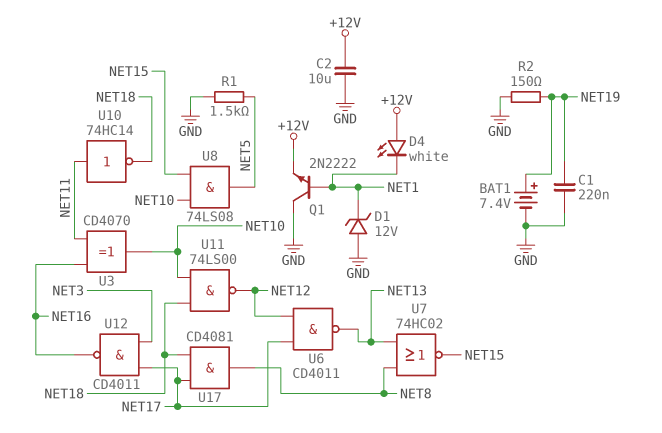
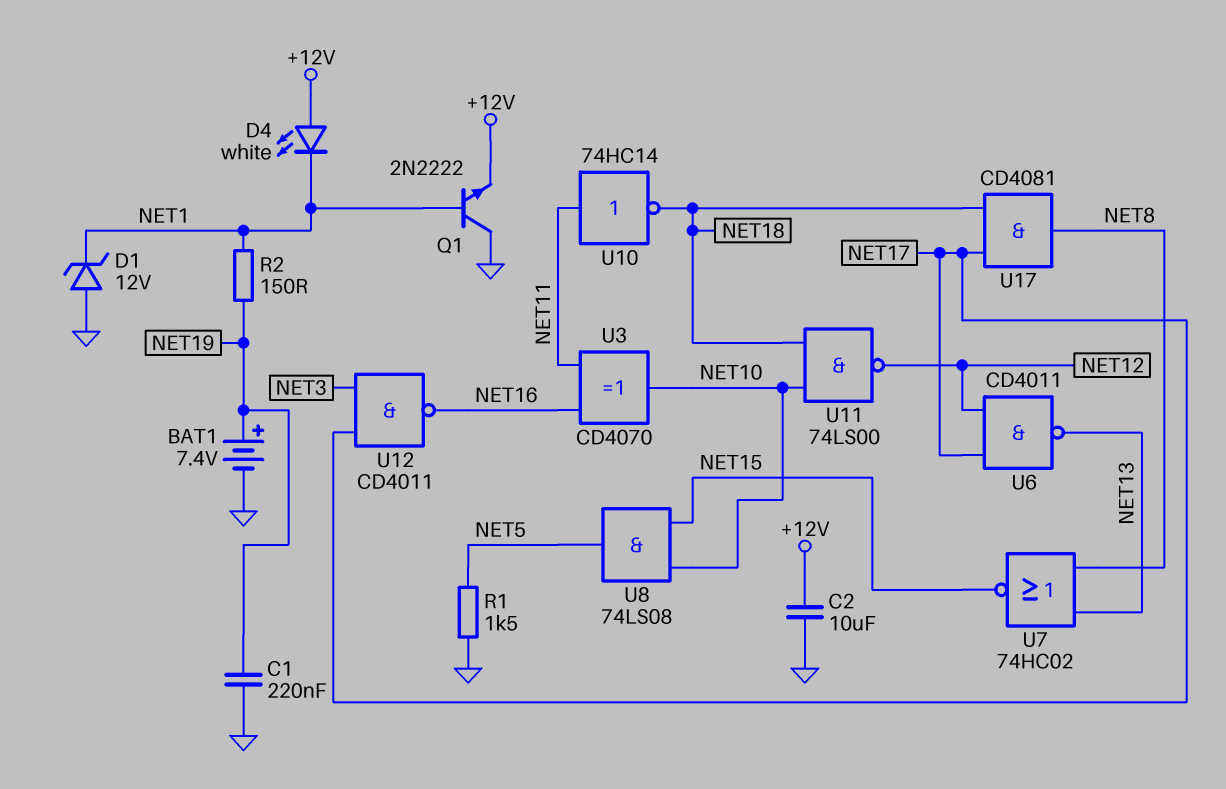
R2: 150 (GND, NET19) -> 150 (NET1, NET19)

